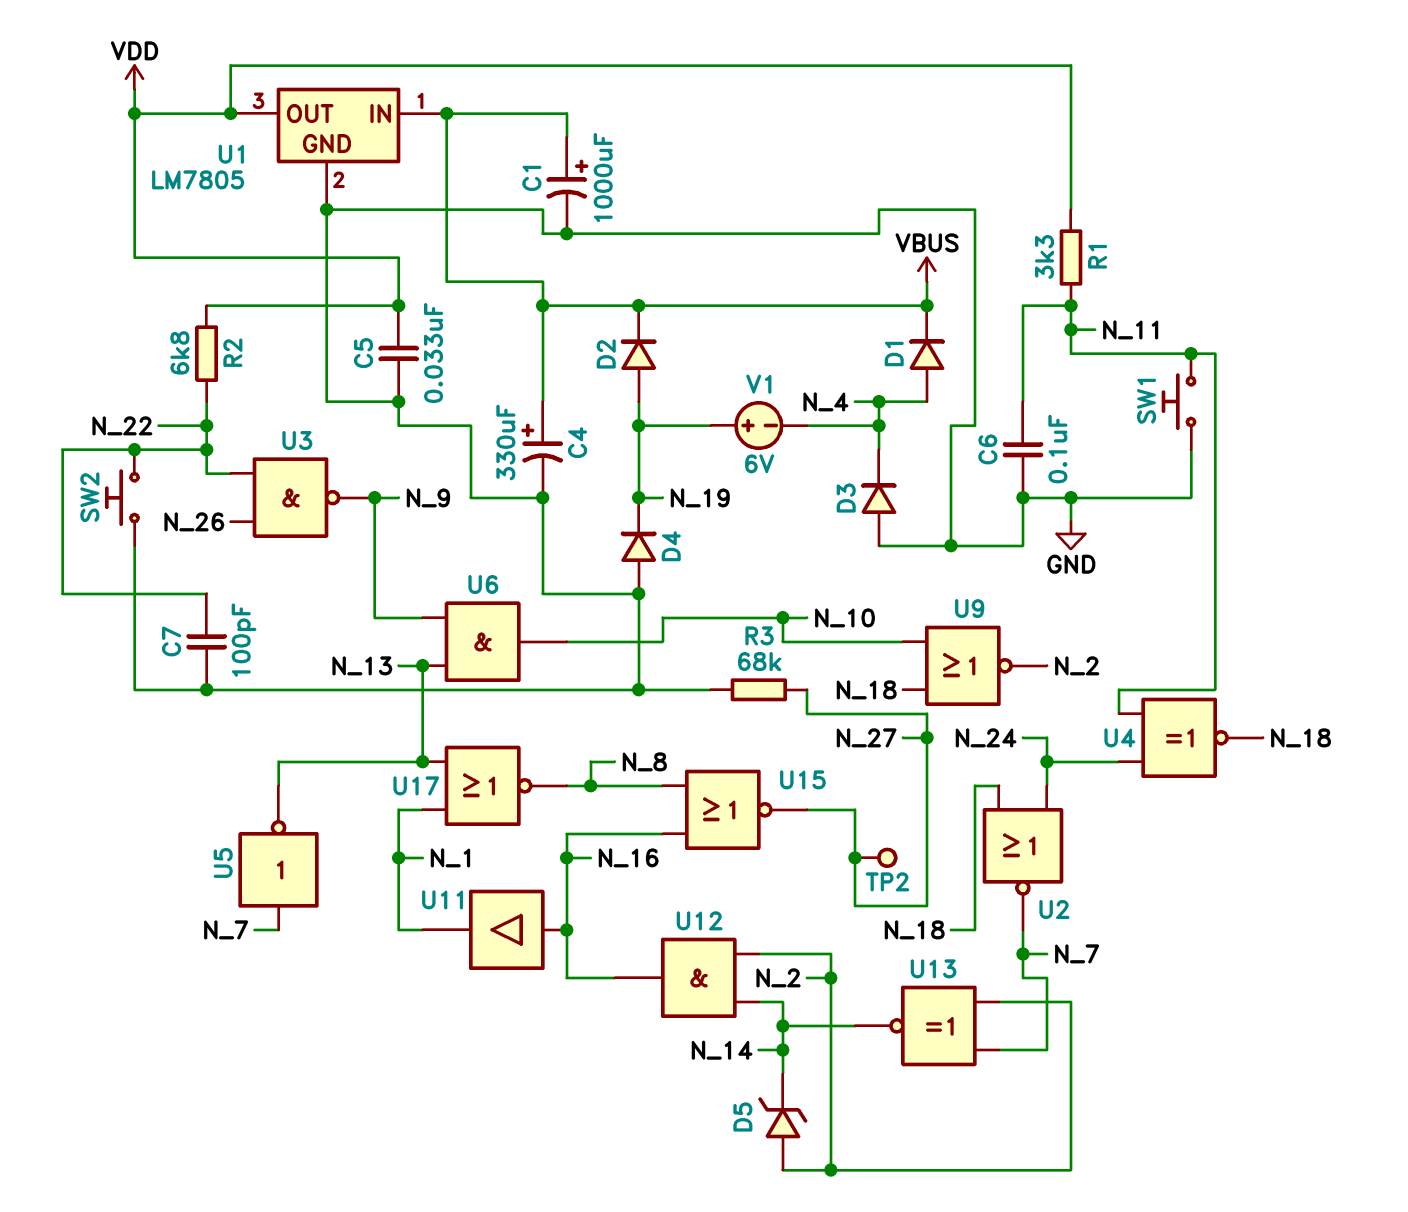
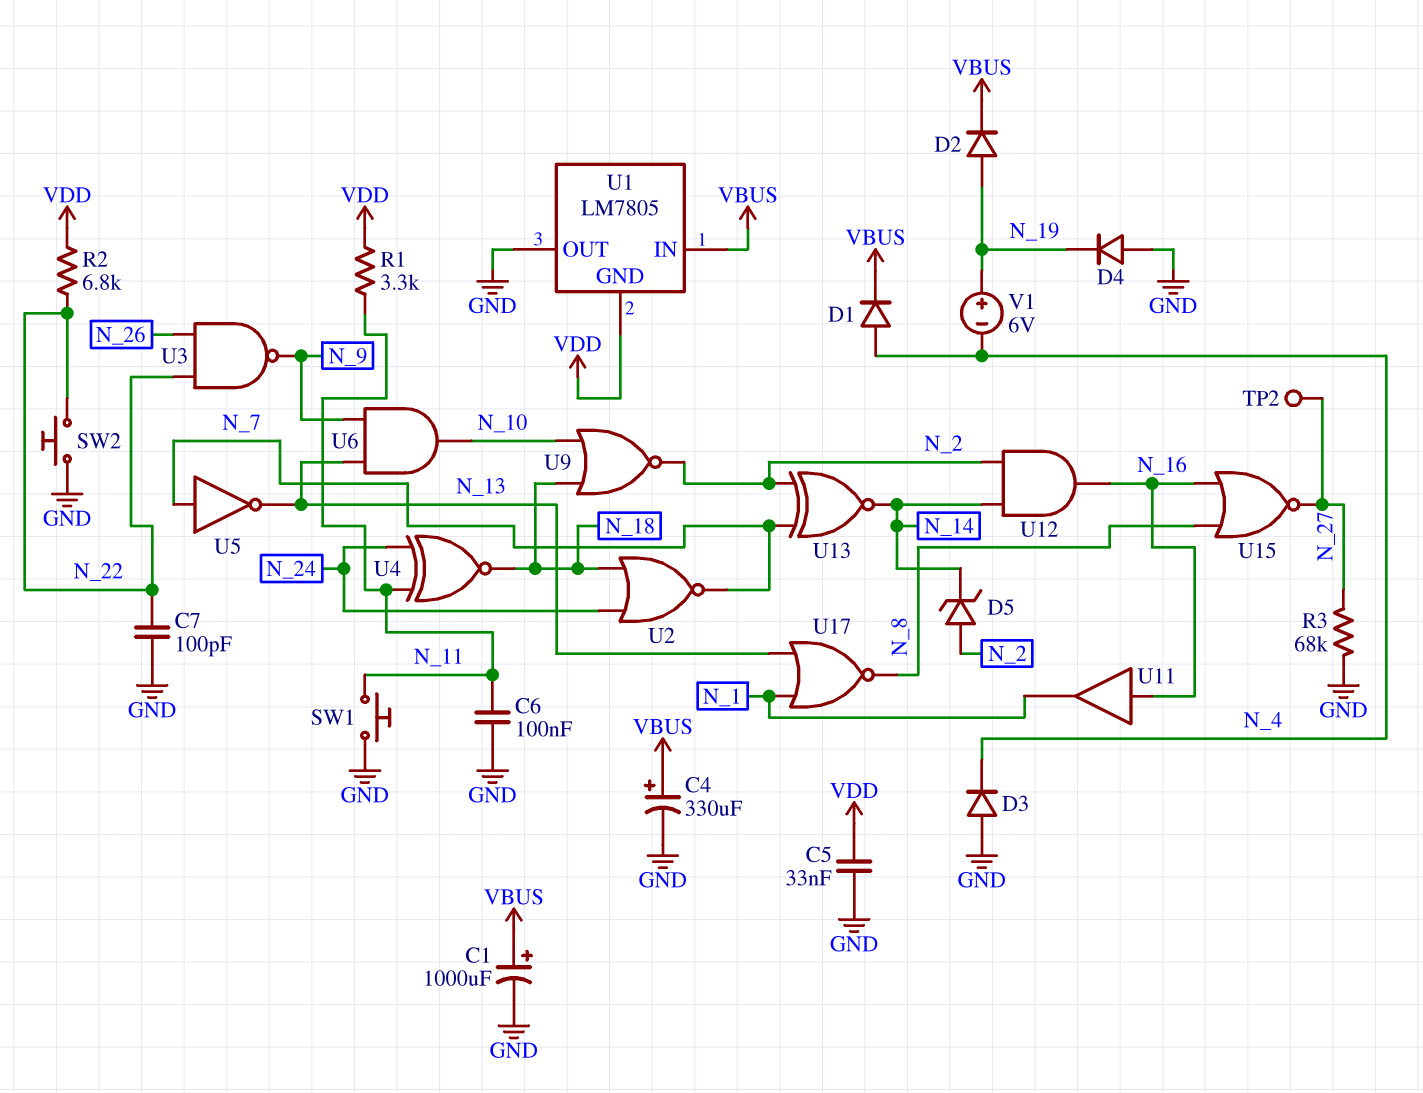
U1 pin GND: GND -> VDD
U1 pin OUT: VDD -> GND

